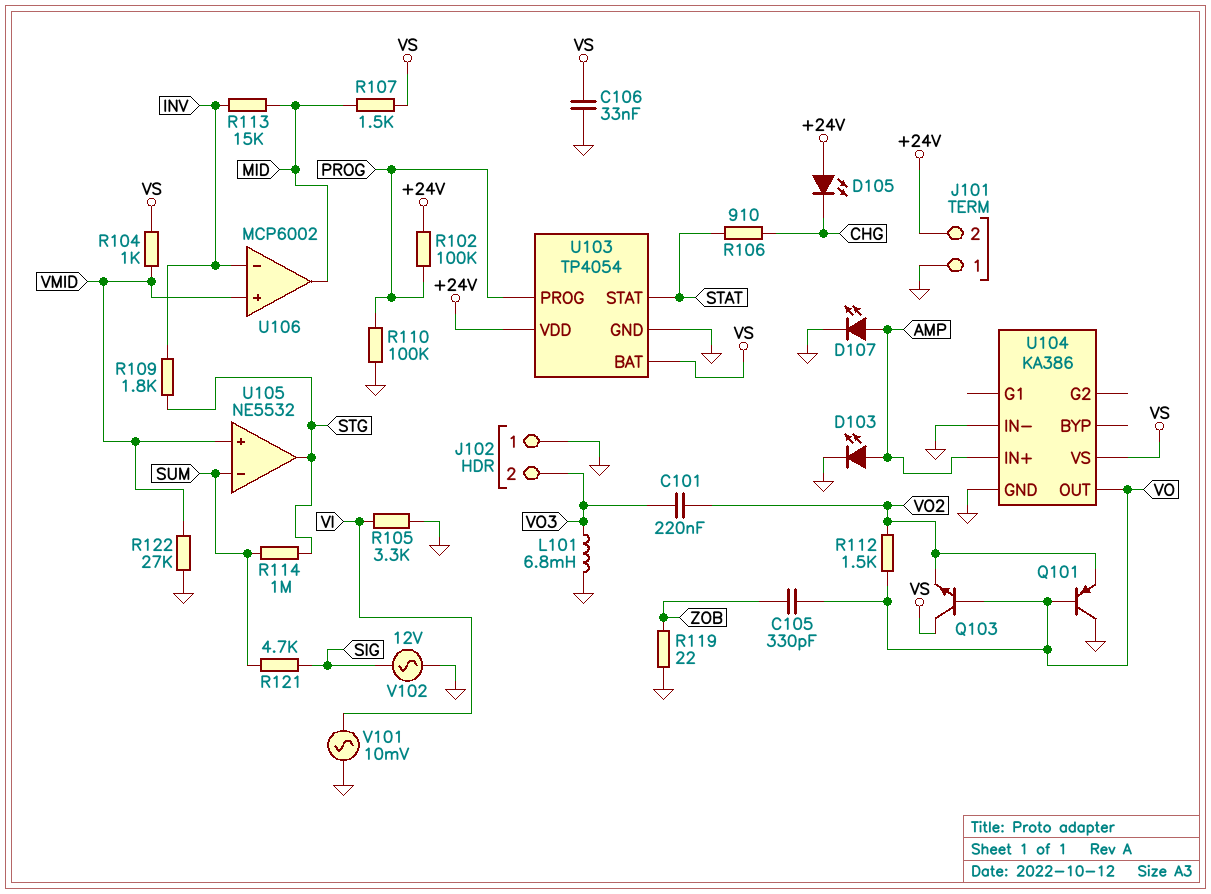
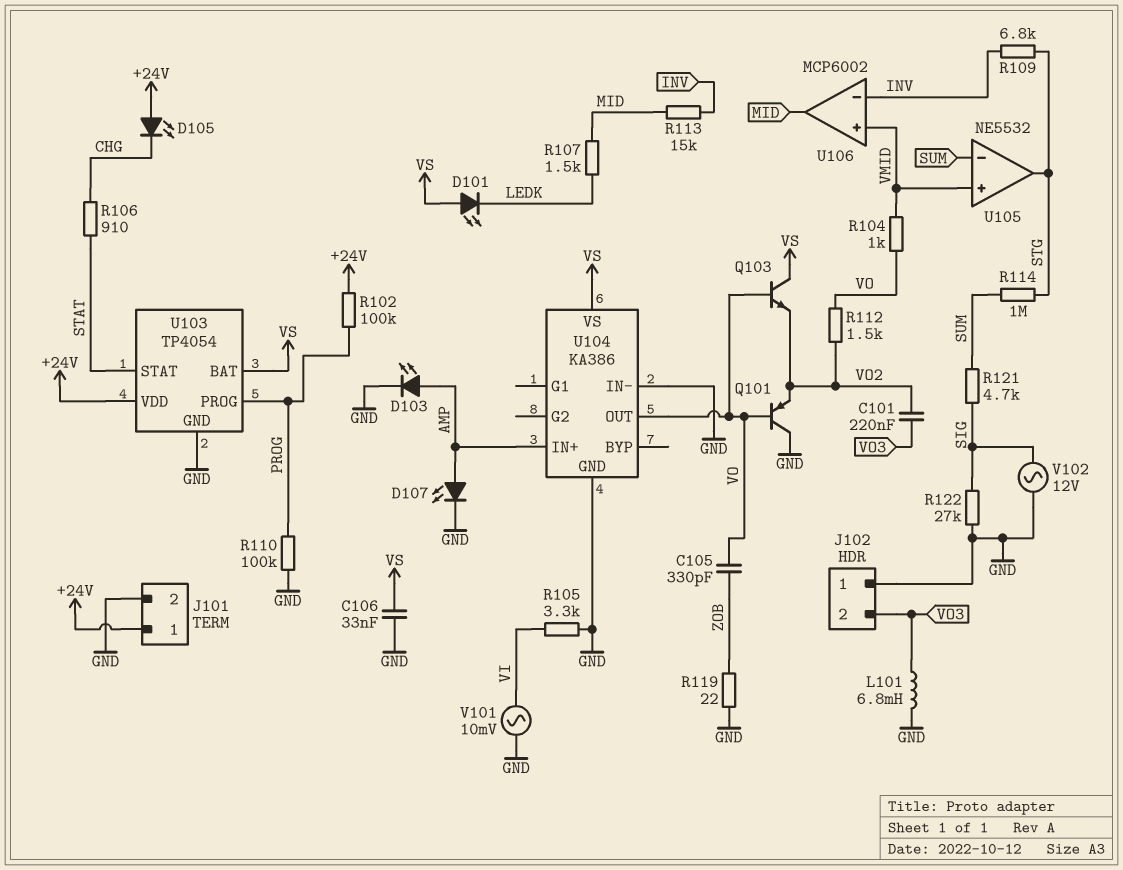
D101: none -> LED (A VS, K LEDK)
J101 pin 1: GND -> +24V
J101 pin 2: +24V -> GND
R104: 1k (VMID, VS) -> 1k (VMID, VO)
R107: 1.5k (MID, VS) -> 1.5k (LEDK, MID)
R109: 1.8k (INV, STG) -> 6.8k (INV, STG)
R122: 27k (GND, VMID) -> 27k (GND, SIG)

